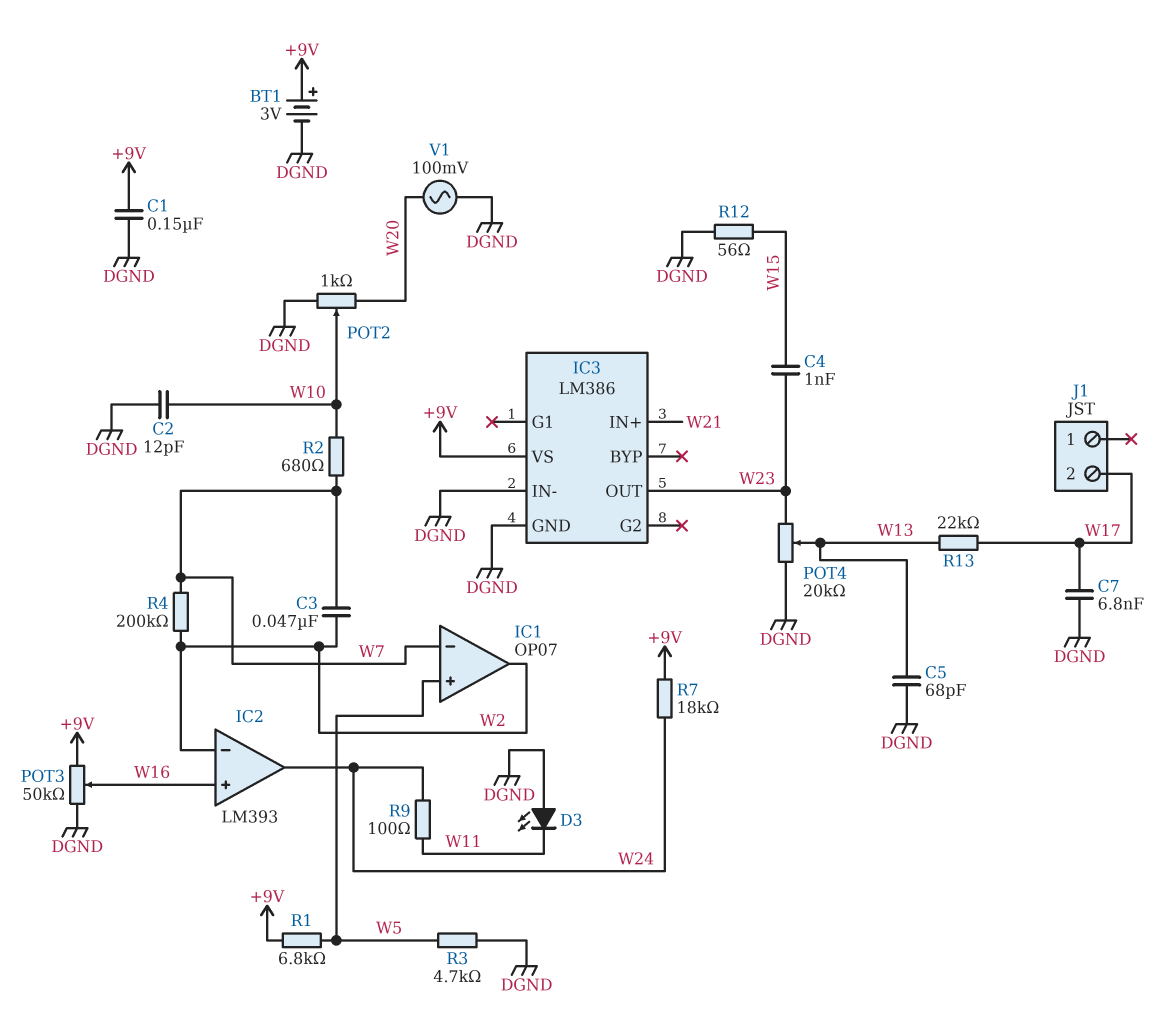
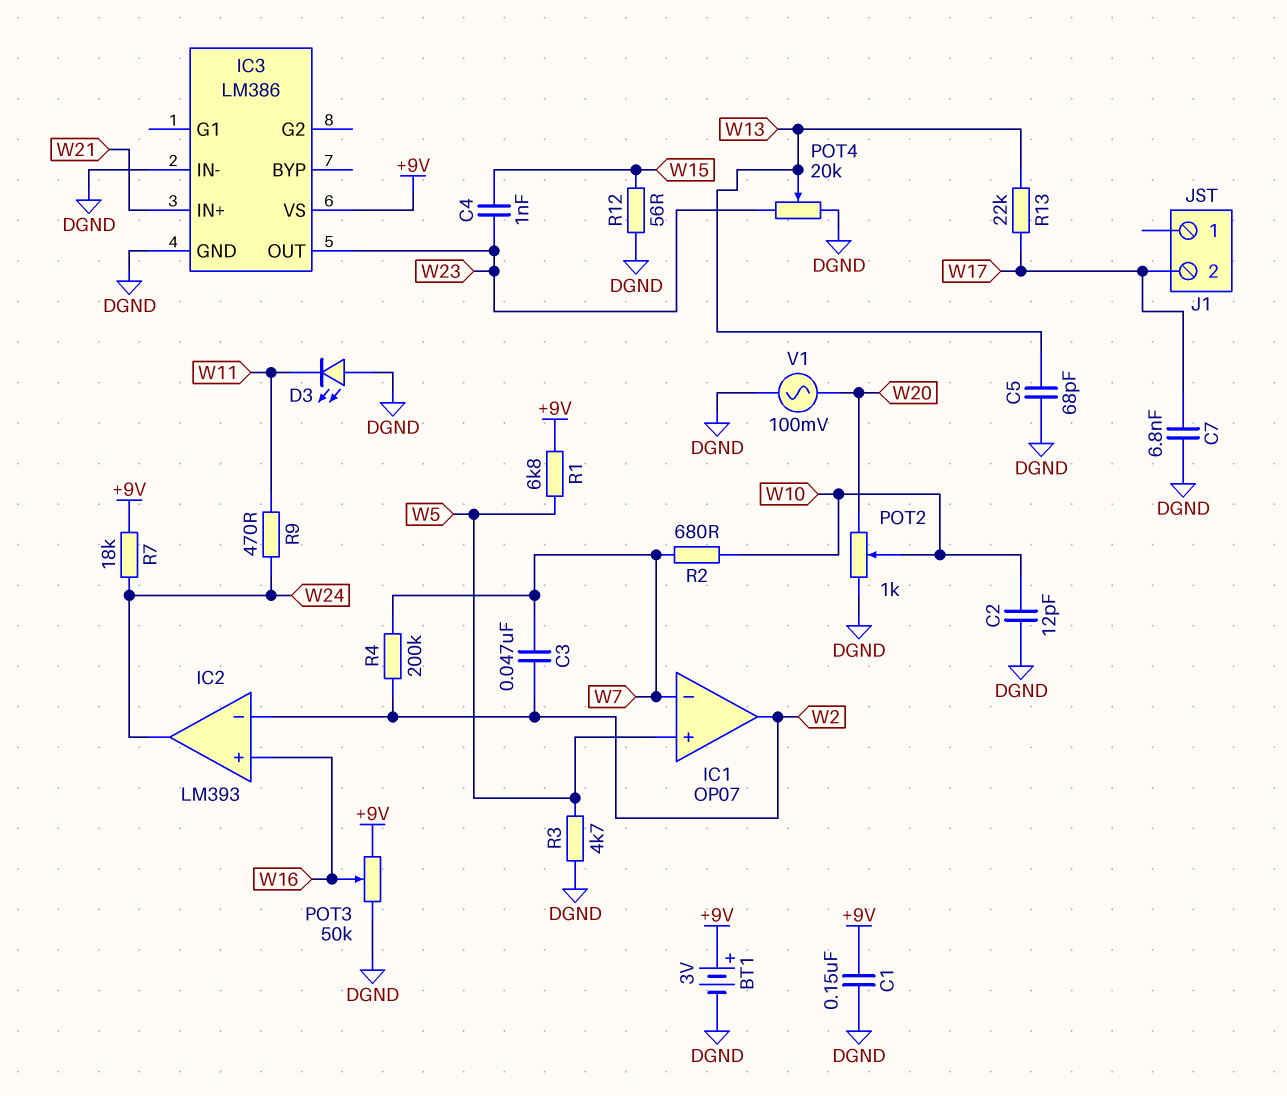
R9: 100 (W11, W24) -> 470 (W11, W24)

